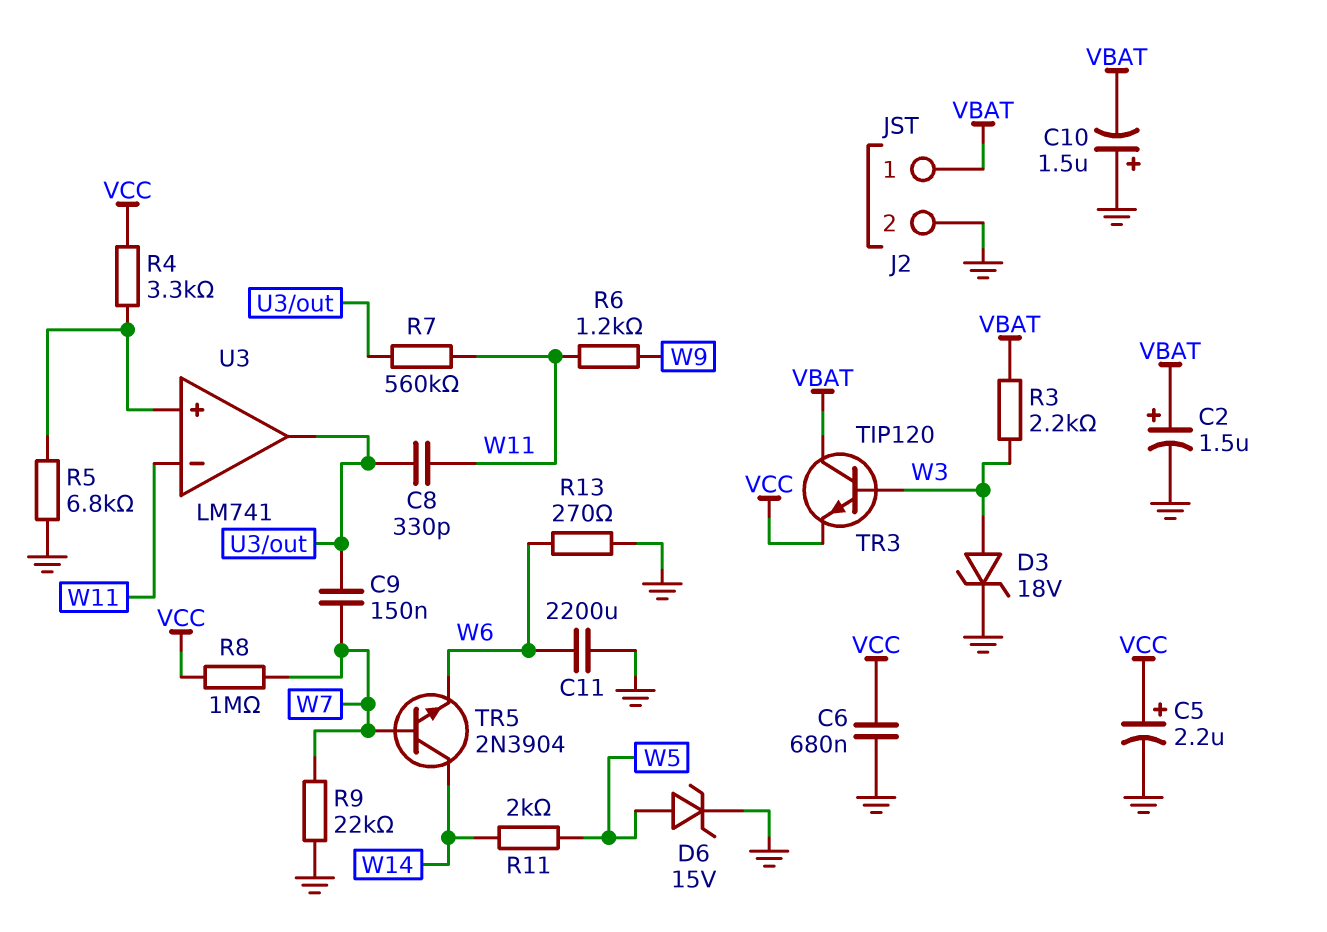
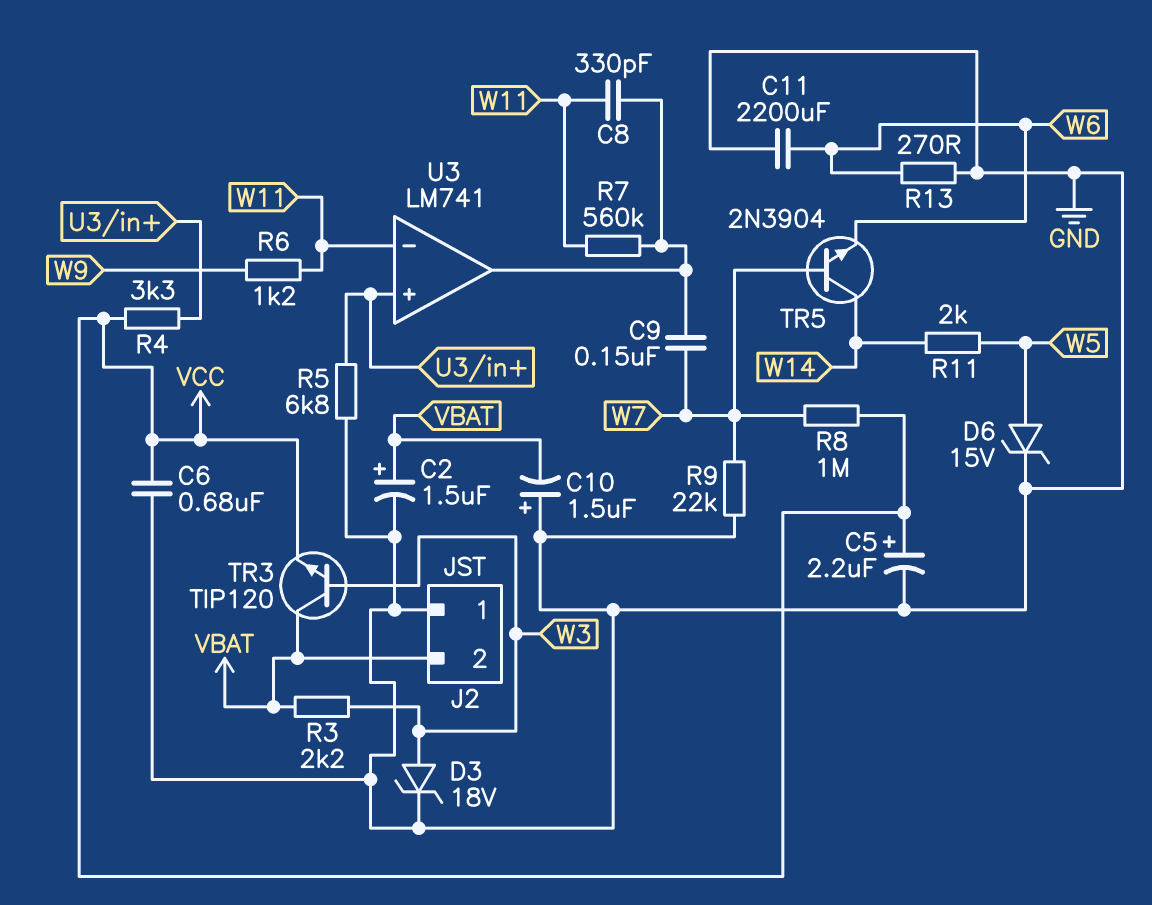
J2 pin 1: VBAT -> GND
J2 pin 2: GND -> VBAT

